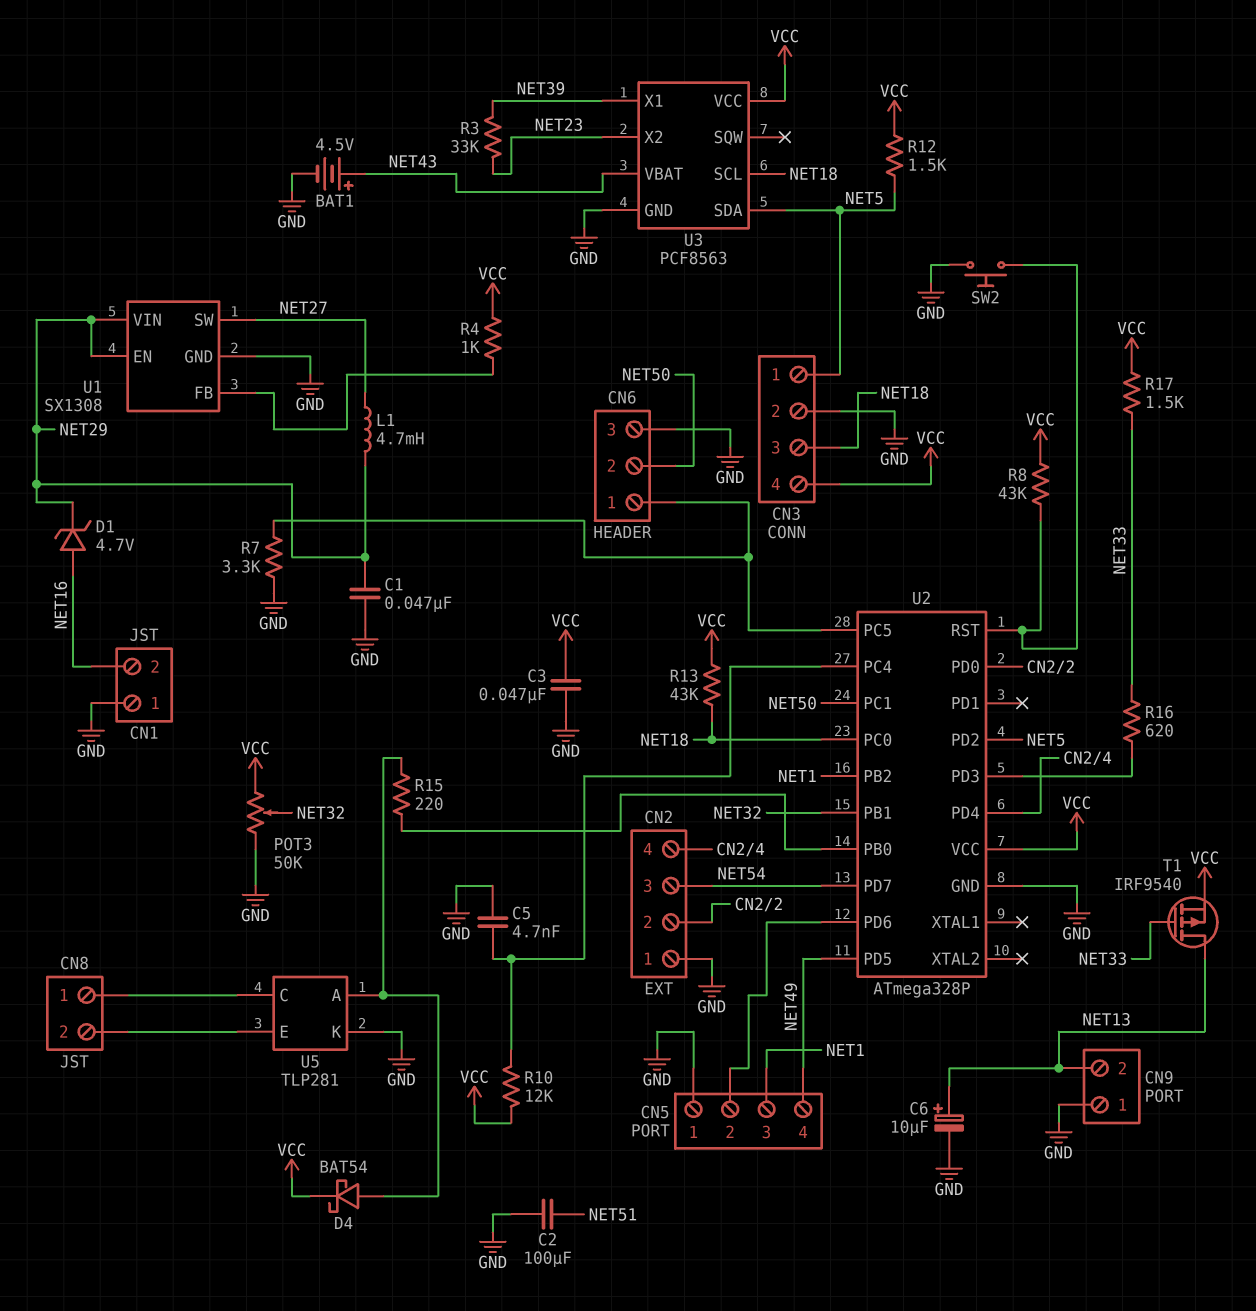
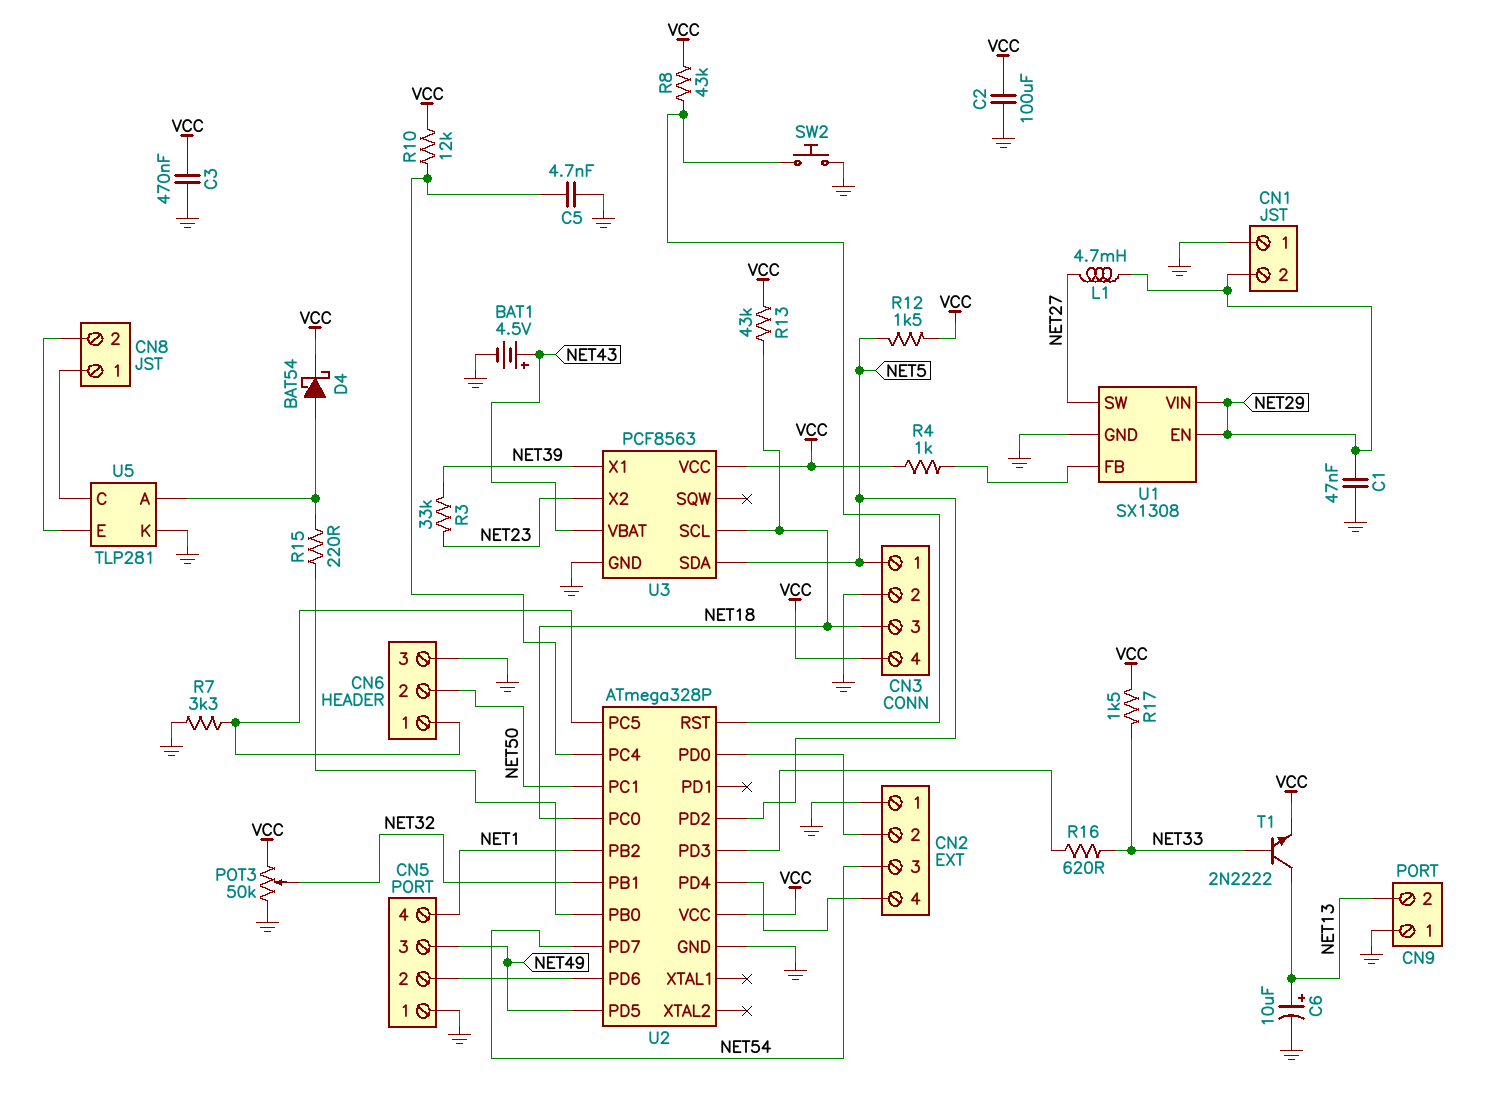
C2: 100uF (GND, NET51) -> 100uF (GND, VCC)
C3: 47nF (GND, VCC) -> 470nF (GND, VCC)
CN1 pin 2: NET16 -> NET29
CN5 pin 3: NET1 -> NET49
CN5 pin 4: NET49 -> NET1
D1: zener 4.7V (A NET16, K NET29) -> none
T1: PMOS IRF9540 (G NET33, D NET13, S VCC) -> NPN 2N2222 (B NET33, C NET13, E VCC)

